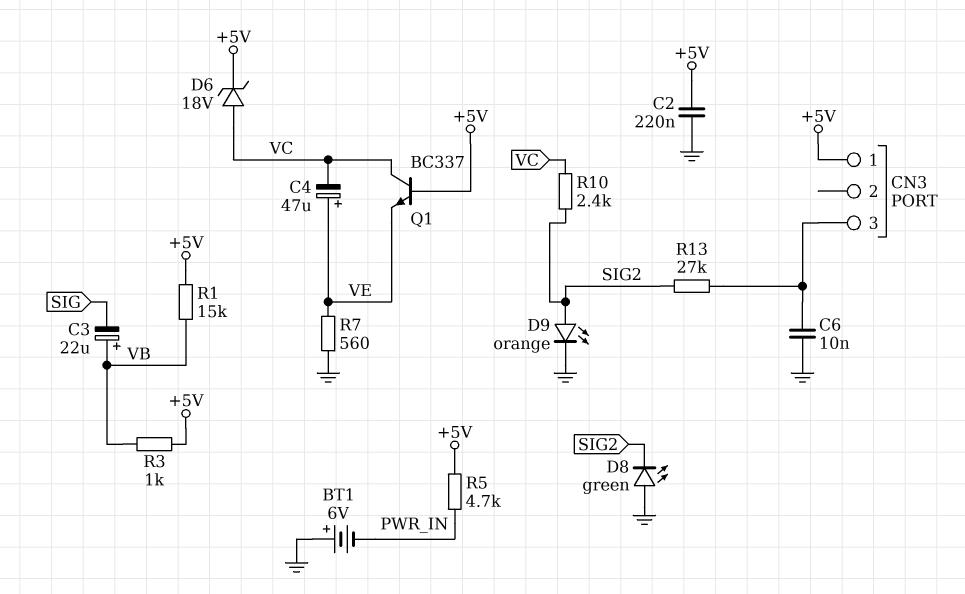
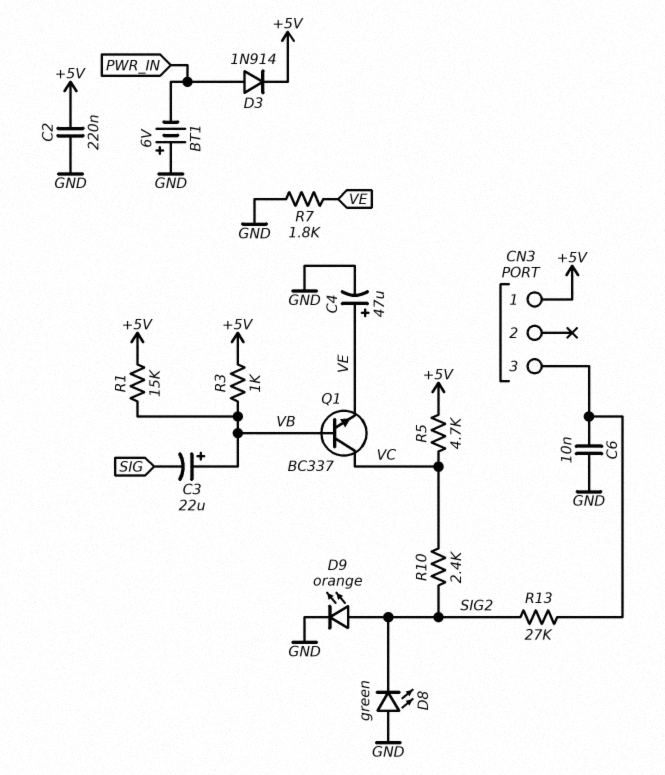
C4: 47uF (plus VE, minus VC) -> 47uF (plus VE, minus GND)
D3: none -> diode 1N914 (A PWR_IN, K +5V)
D6: zener 18V (A VC, K +5V) -> none
Q1: NPN BC337 (B +5V, C VC, E VE) -> NPN BC337 (B VB, C VC, E VE)
R5: 4.7k (+5V, PWR_IN) -> 4.7k (+5V, VC)
R7: 560 (GND, VE) -> 1.8k (GND, VE)

